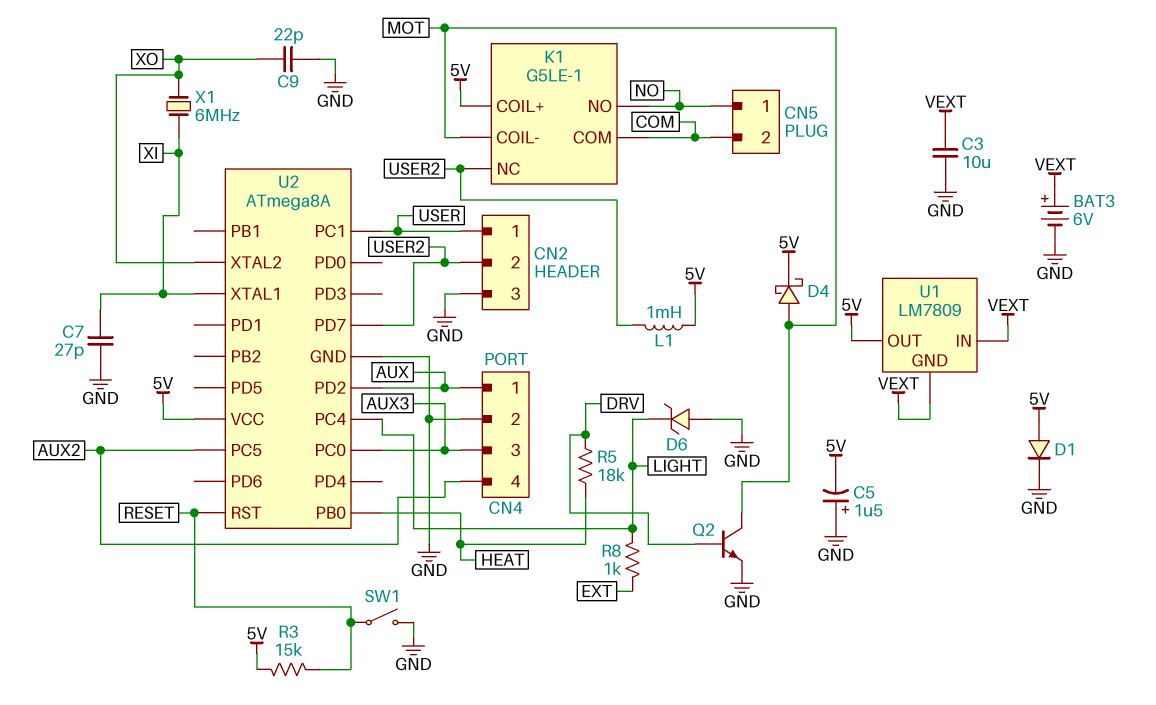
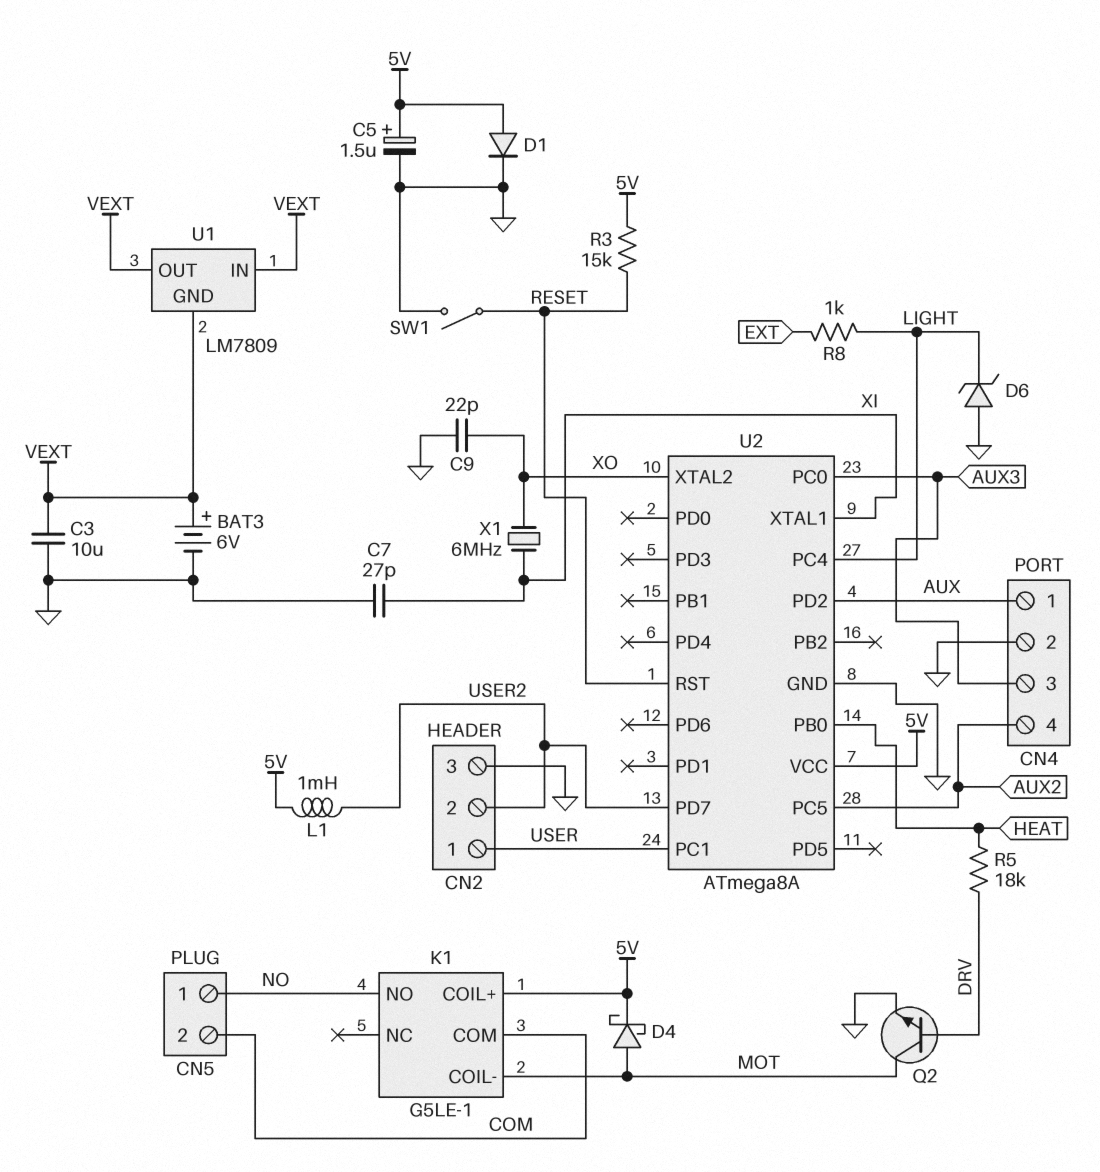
C5: 1.5uF (plus GND, minus 5V) -> 1.5uF (plus 5V, minus GND)
K1 pin NC: USER2 -> none
U1 pin OUT: 5V -> VEXT

